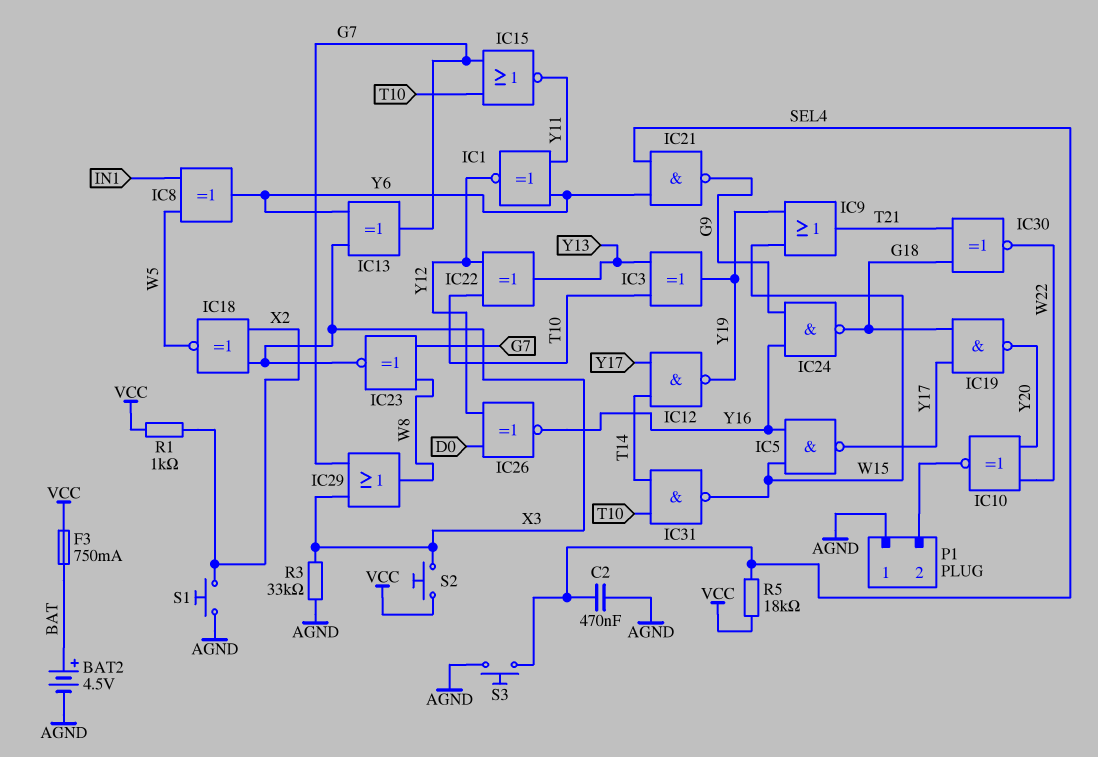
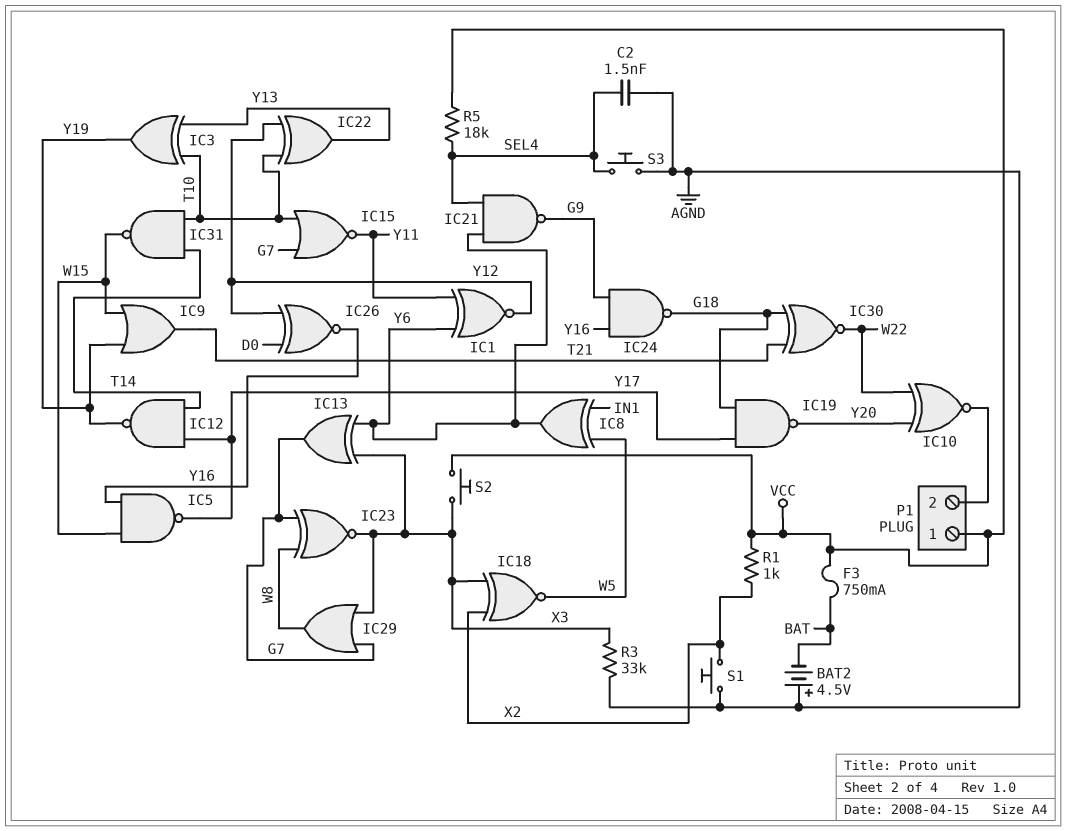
BAT2: 4.5V (plus BAT, minus AGND) -> 4.5V (plus AGND, minus BAT)
C2: 470nF (AGND, SEL4) -> 1.5nF (AGND, SEL4)
P1 pin 1: AGND -> VCC

